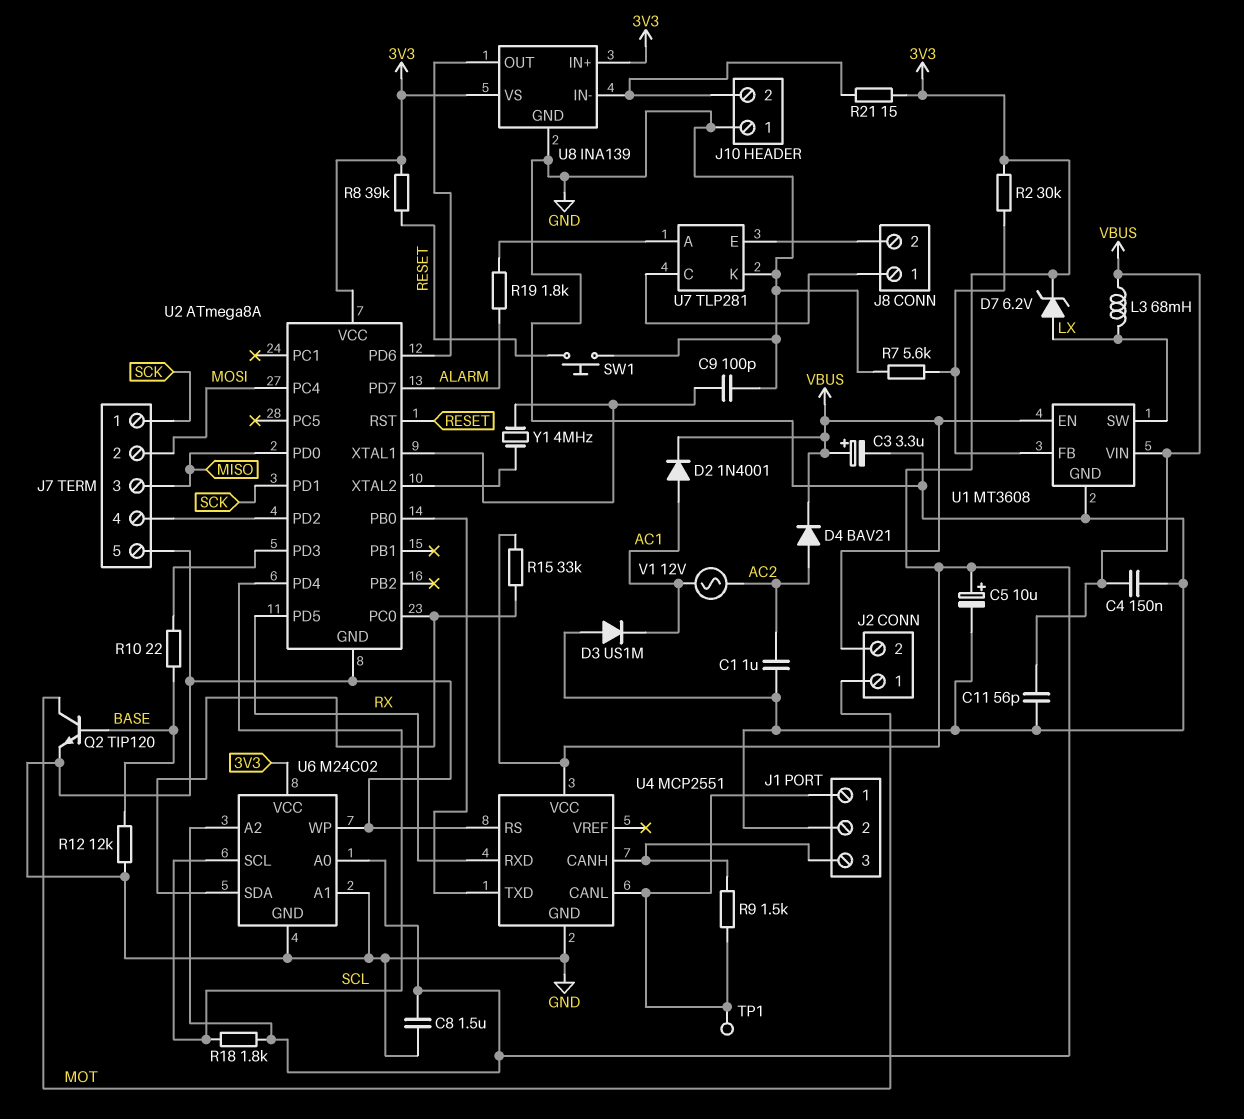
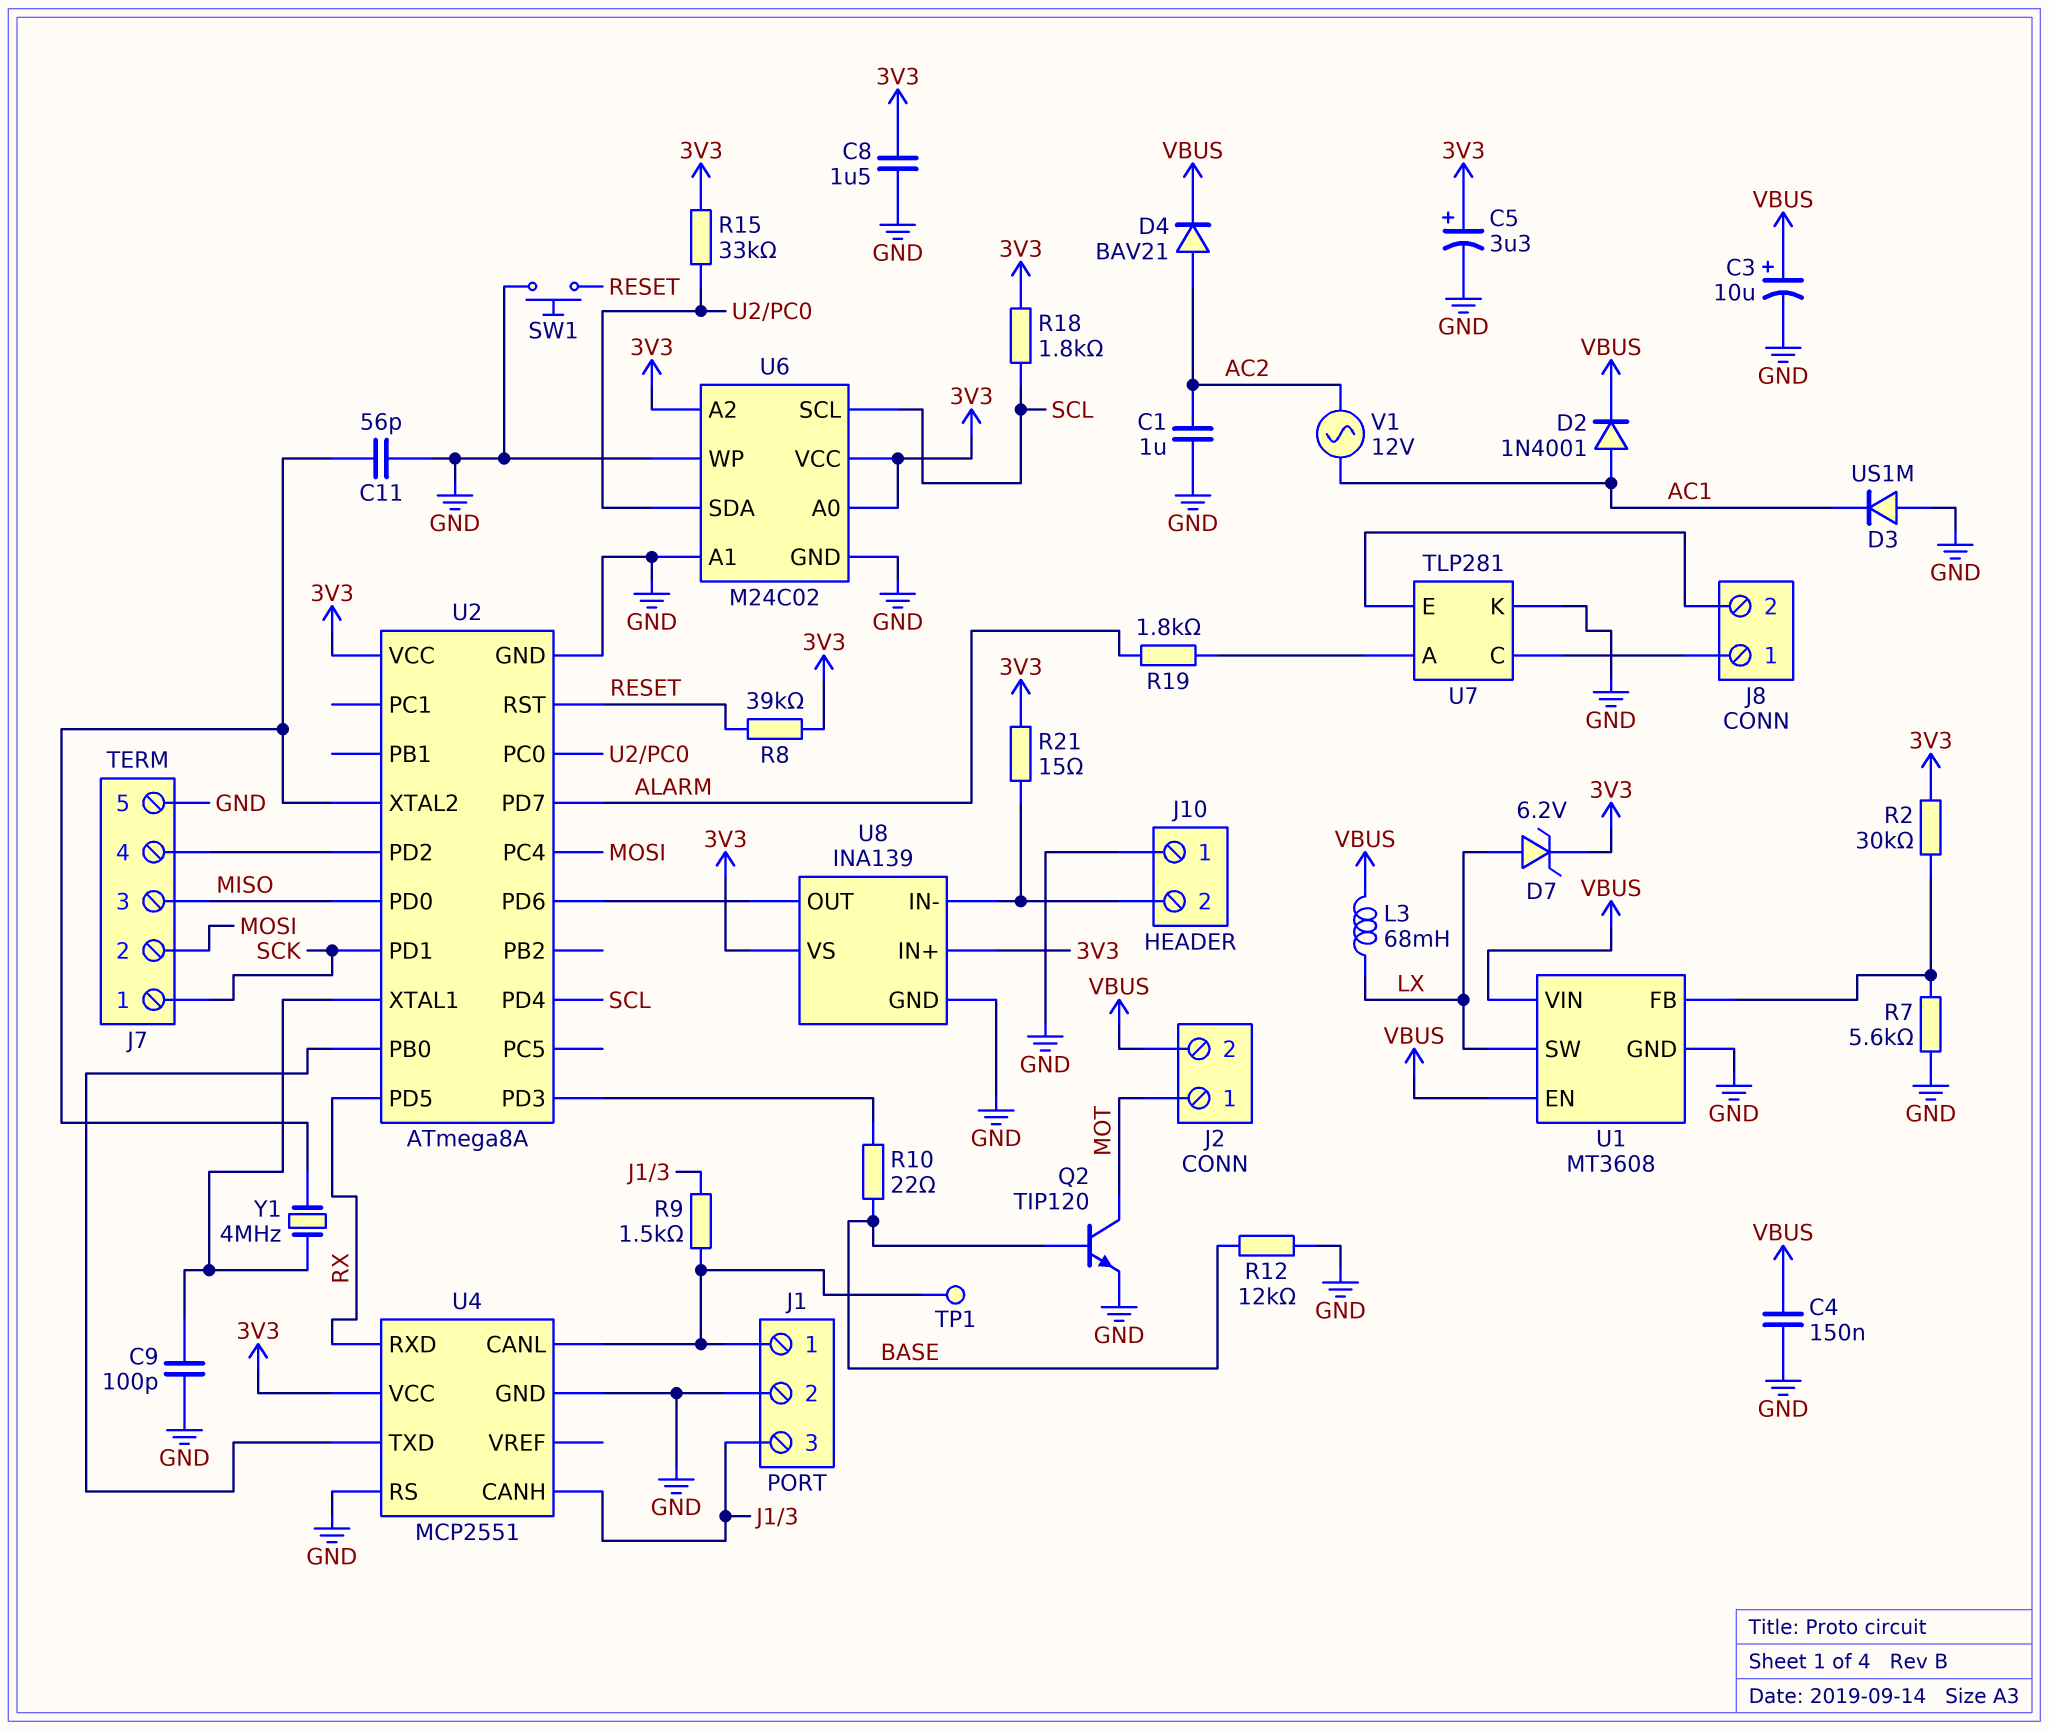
C3: 3.3uF (plus VBUS, minus GND) -> 10uF (plus VBUS, minus GND)
C5: 10uF (plus 3V3, minus GND) -> 3.3uF (plus 3V3, minus GND)
C11: 56pF (GND, VBUS) -> 56pF (GND, U2/XTAL2)

